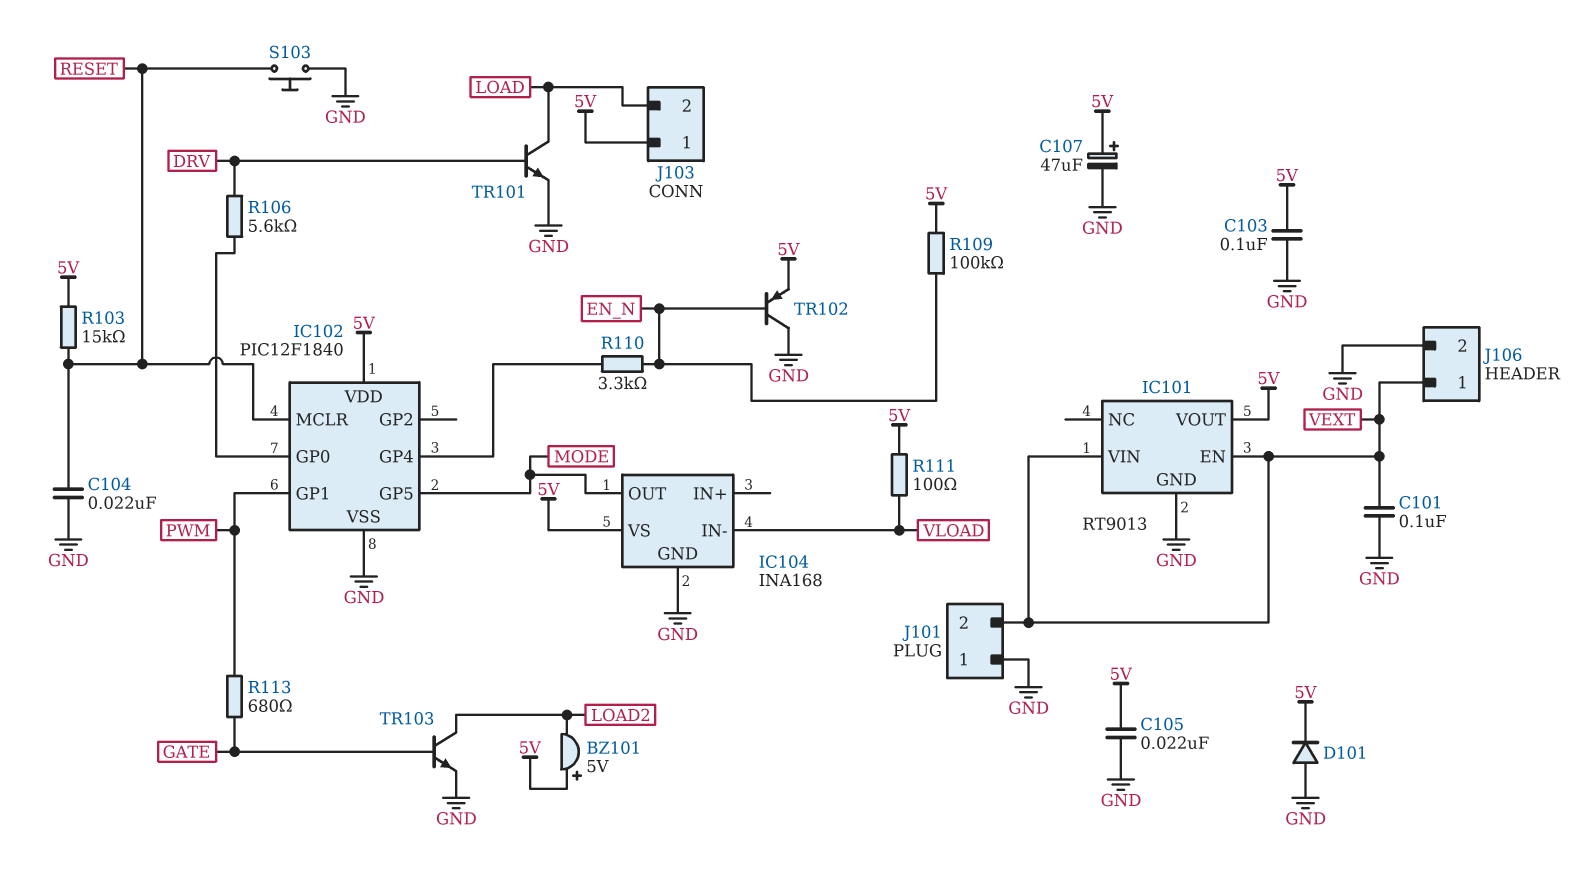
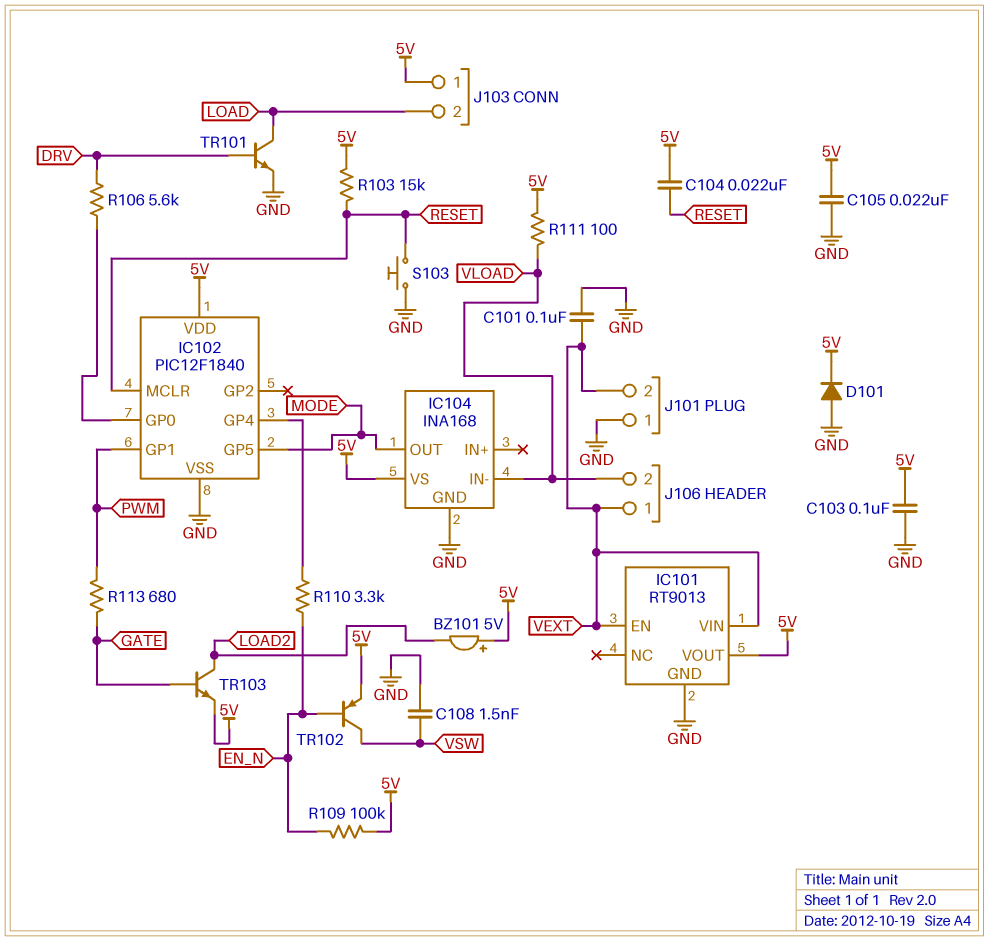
C104: 22nF (GND, RESET) -> 22nF (5V, RESET)
C107: 47uF (plus 5V, minus GND) -> none
C108: none -> 1.5nF (GND, VSW)
J106 pin 2: GND -> VLOAD
TR102: PNP (B EN_N, C GND, E 5V) -> PNP (B EN_N, C VSW, E 5V)
TR103: NPN (B GATE, C LOAD2, E GND) -> NPN (B GATE, C LOAD2, E 5V)

